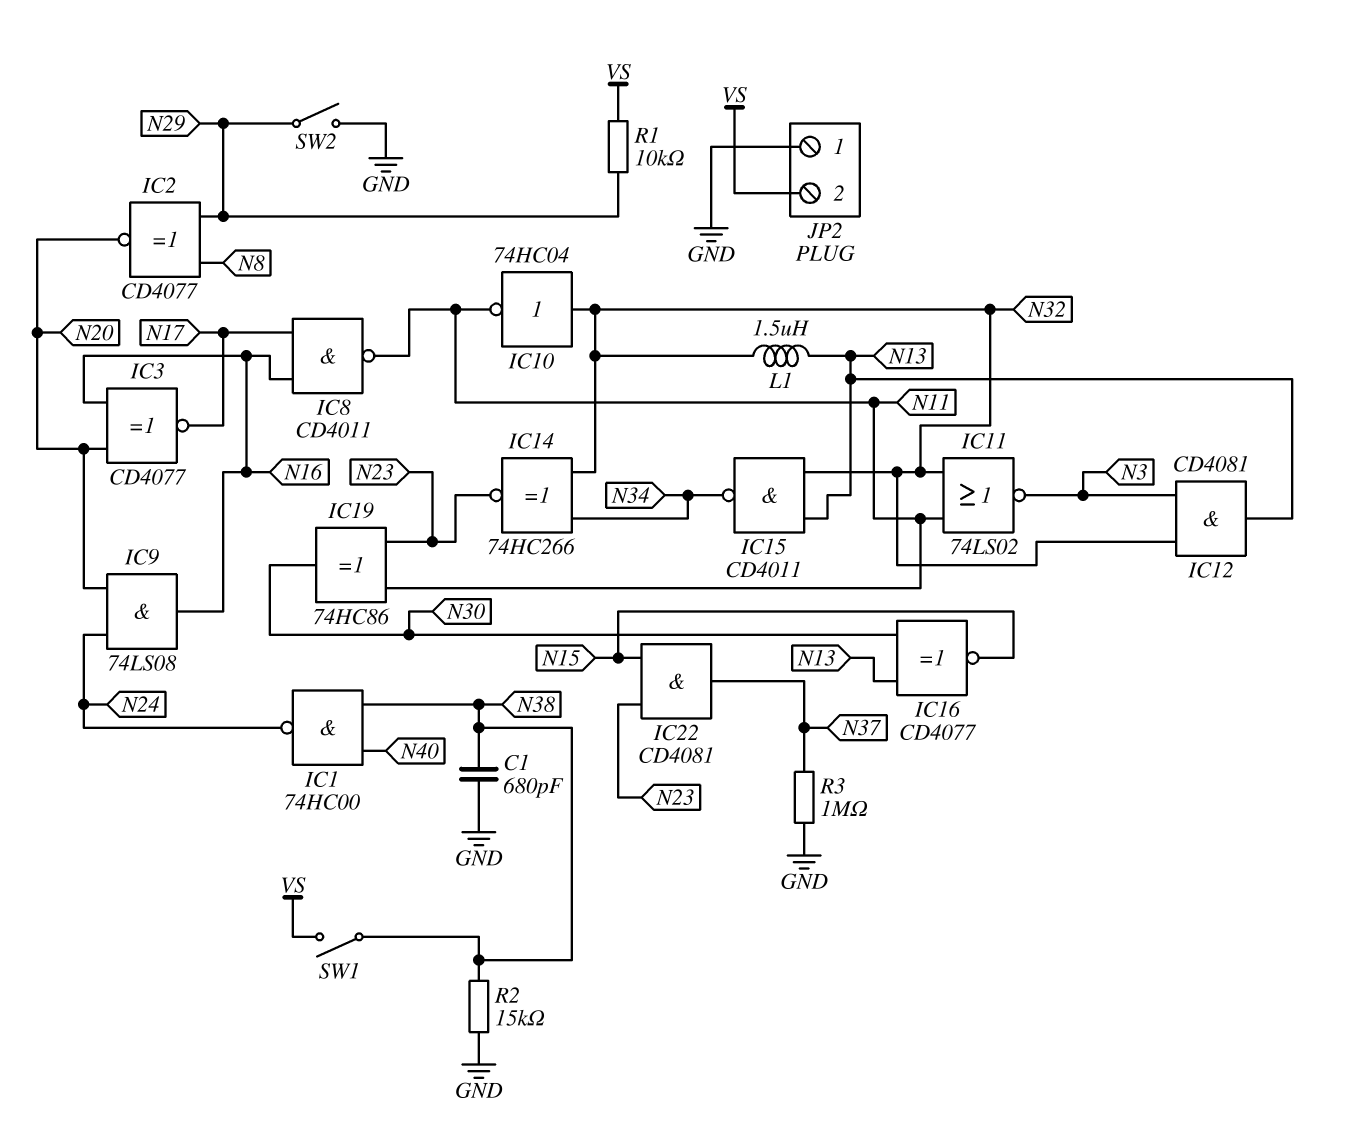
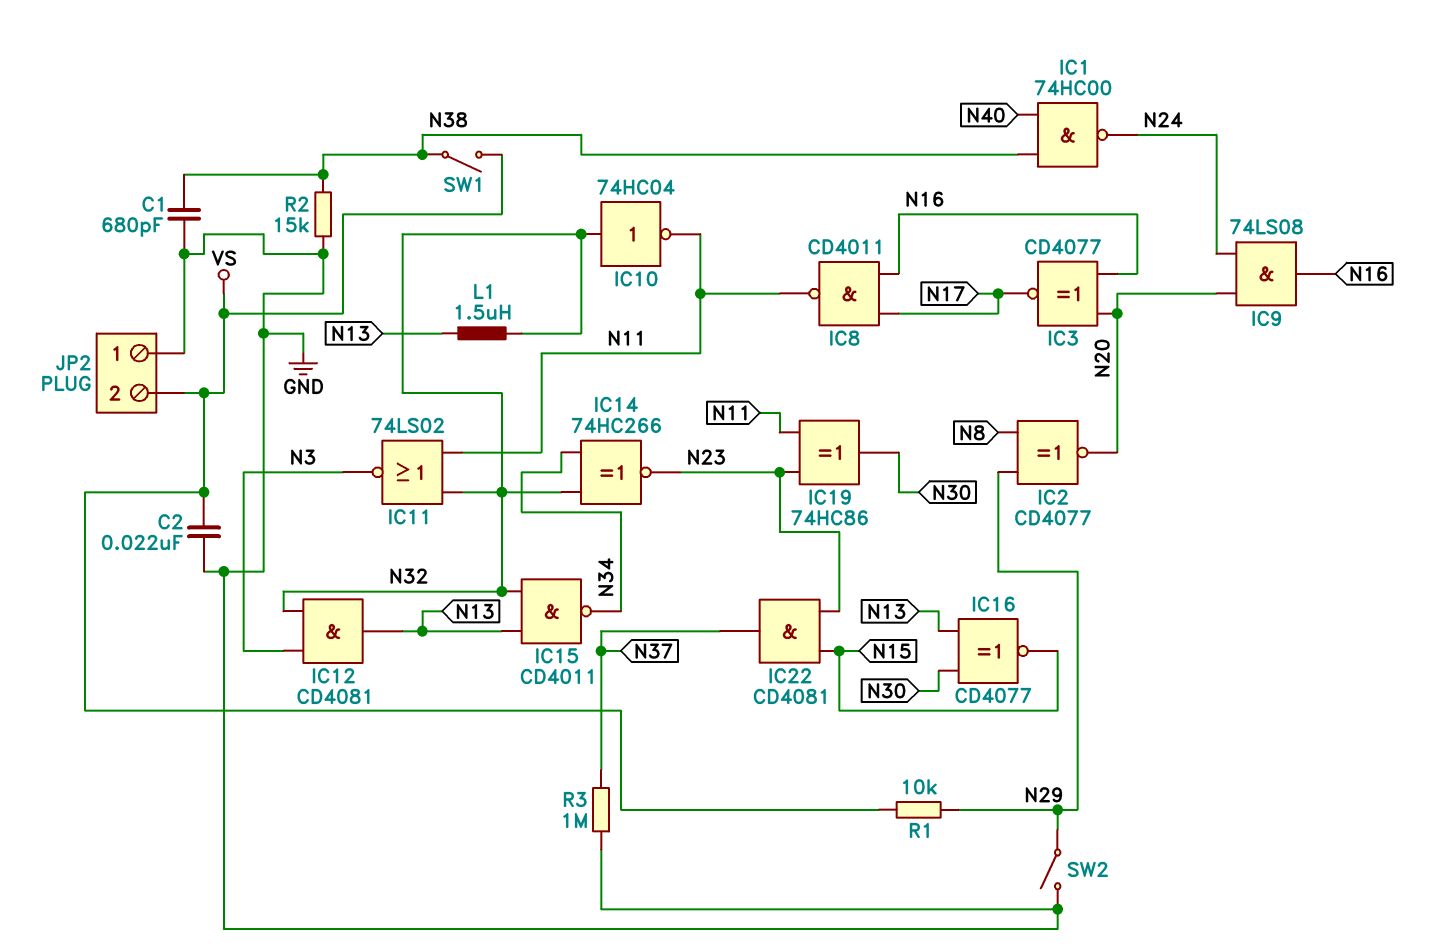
C2: none -> 22nF (GND, VS)

